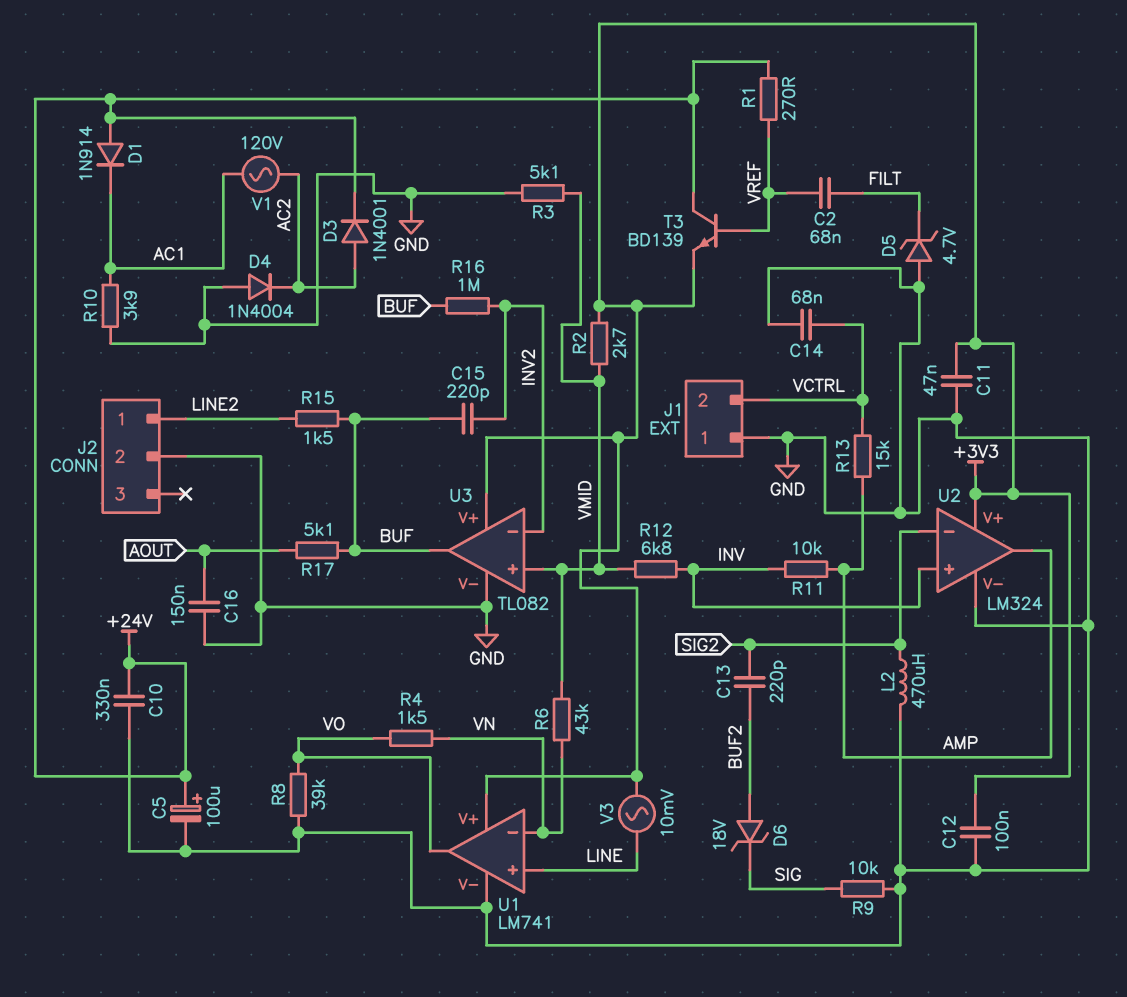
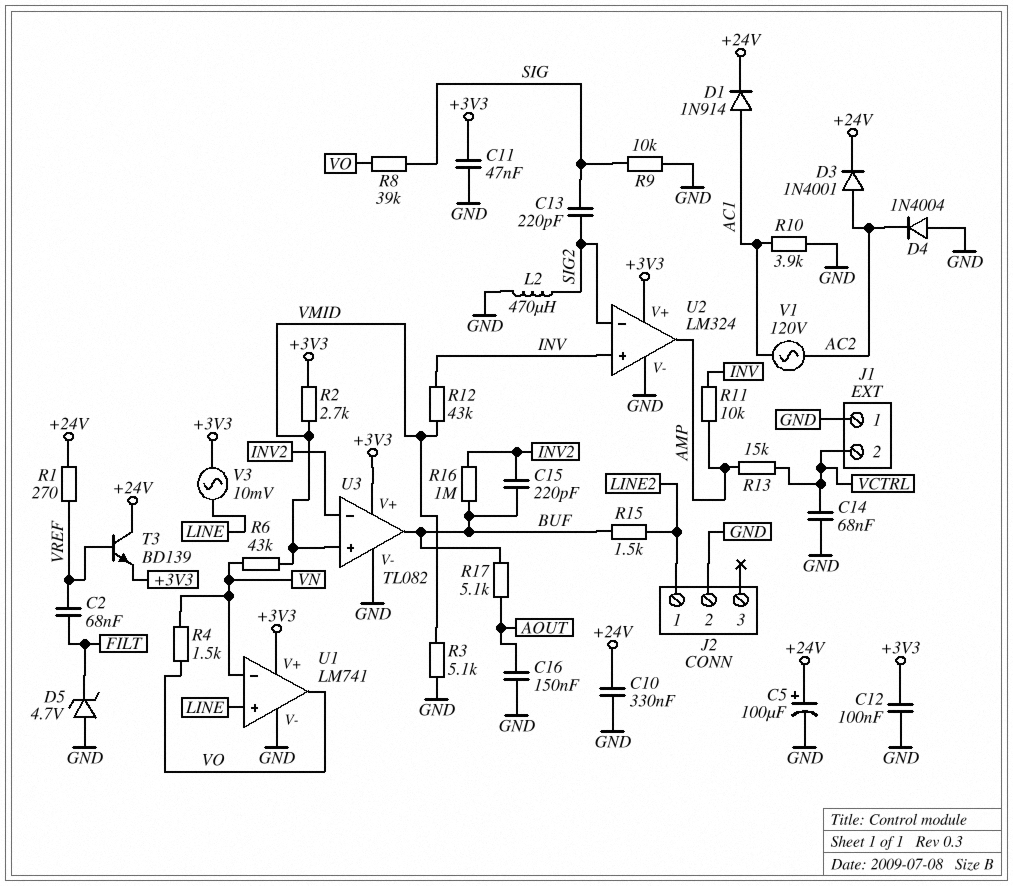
C13: 220pF (BUF2, SIG2) -> 220pF (SIG, SIG2)
D1: diode 1N914 (A +24V, K AC1) -> diode 1N914 (A AC1, K +24V)
D6: zener 18V (A BUF2, K SIG) -> none
R8: 39k (GND, VO) -> 39k (SIG, VO)
R12: 6.8k (INV, VMID) -> 43k (INV, VMID)

